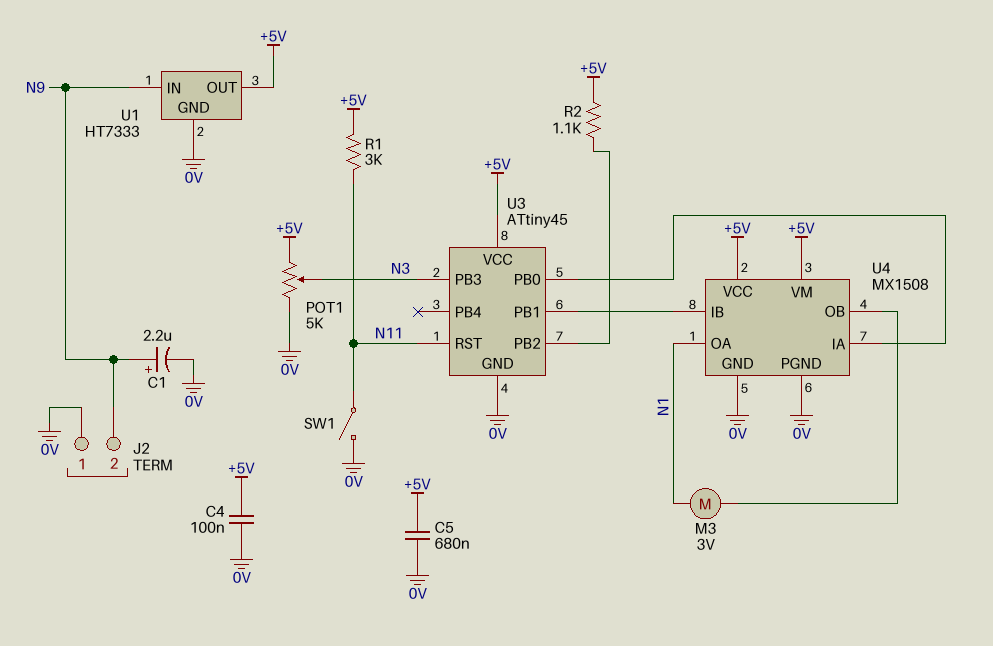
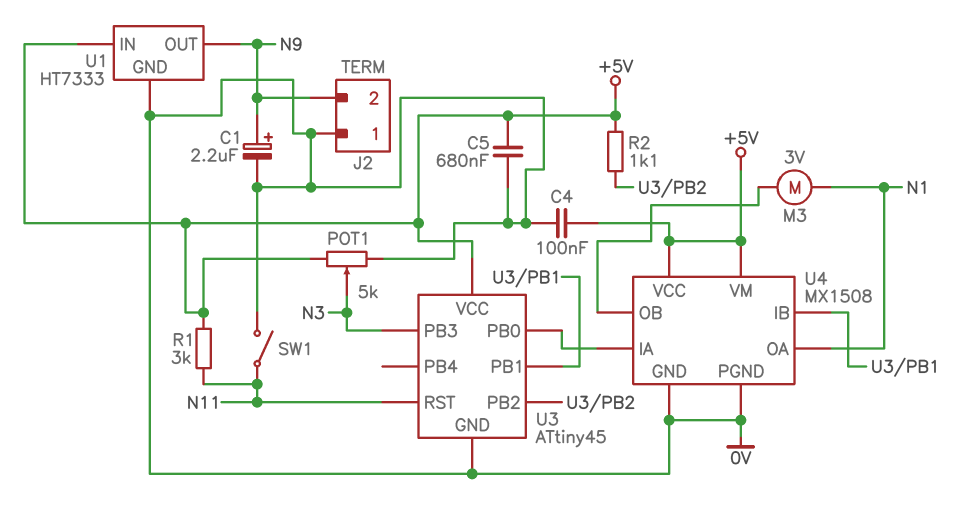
U1 pin IN: N9 -> +5V
U1 pin OUT: +5V -> N9

